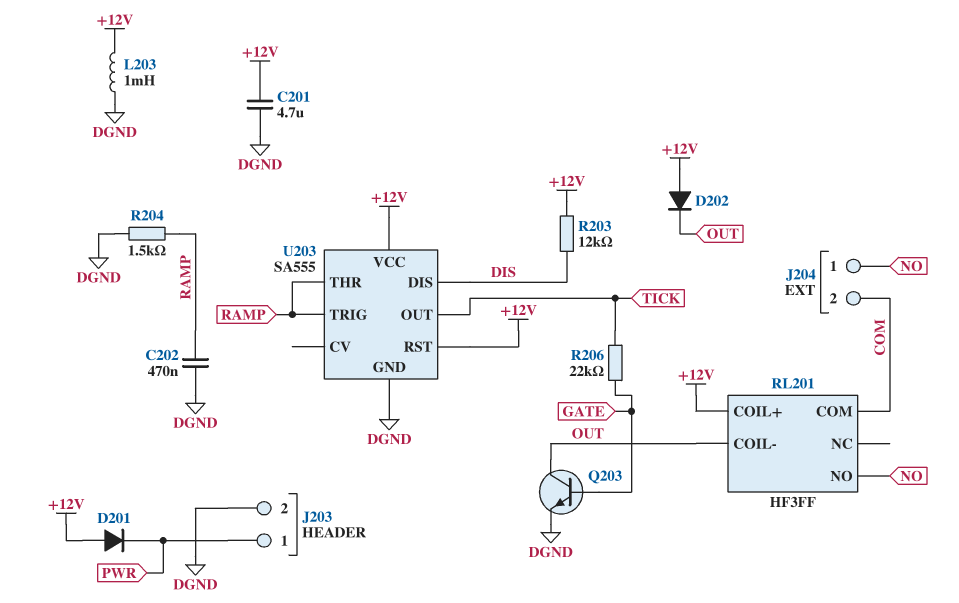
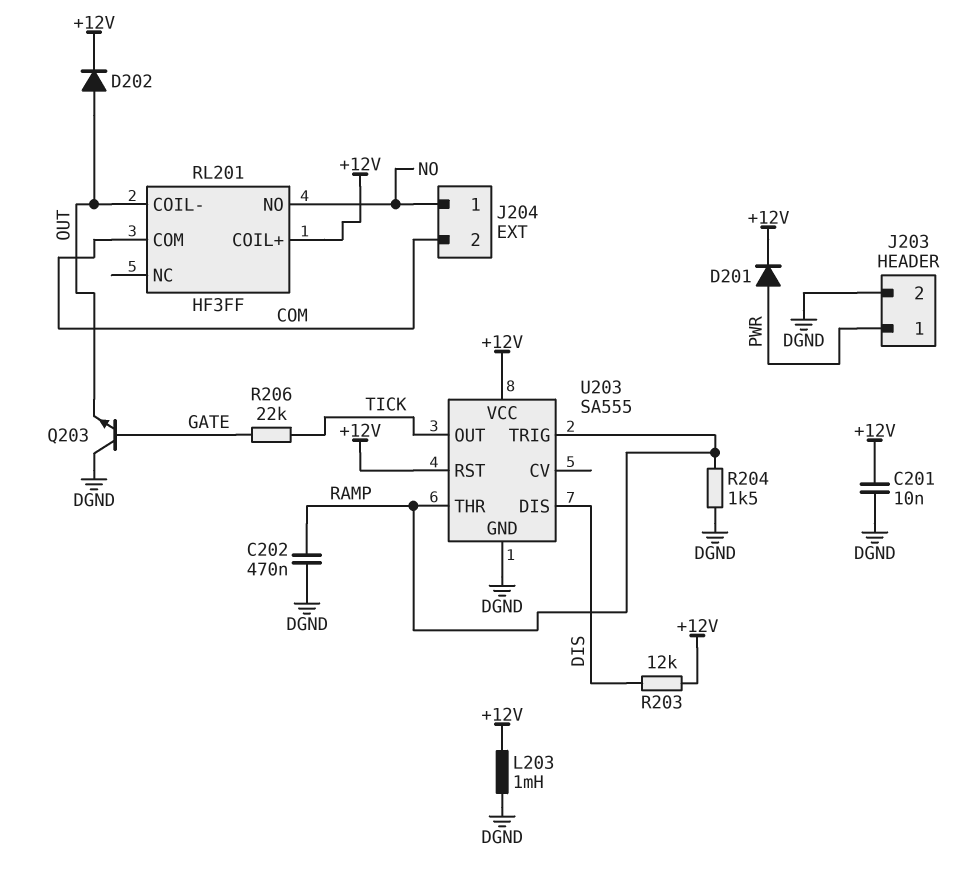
C201: 4.7uF (+12V, DGND) -> 10nF (+12V, DGND)
D201: diode (A +12V, K PWR) -> diode (A PWR, K +12V)
D202: diode (A +12V, K OUT) -> diode (A OUT, K +12V)
Q203: NPN (B GATE, C OUT, E DGND) -> NPN (B GATE, C DGND, E OUT)

